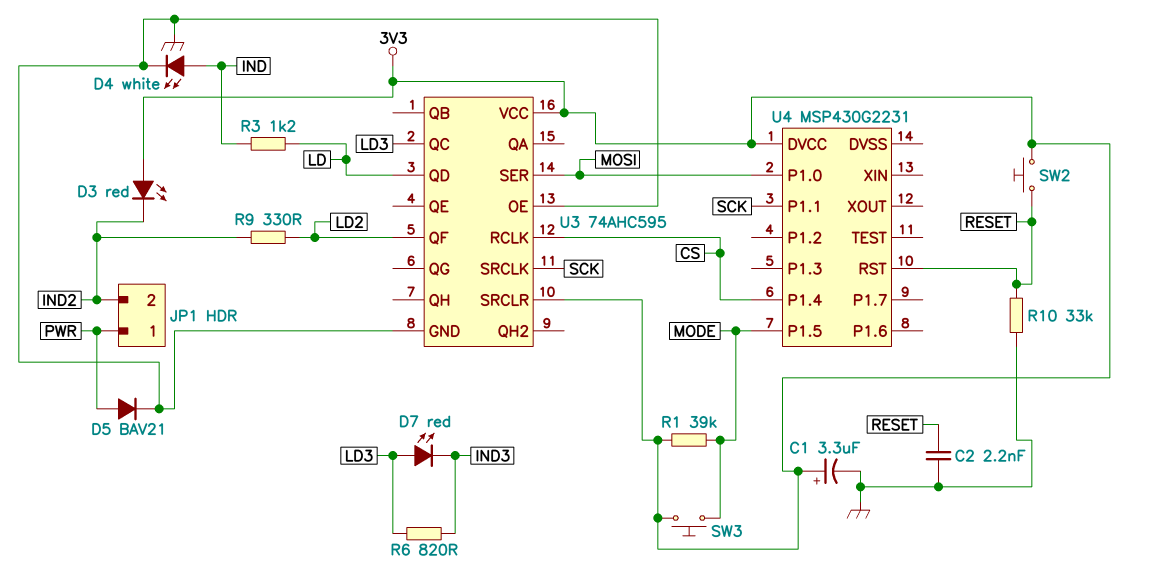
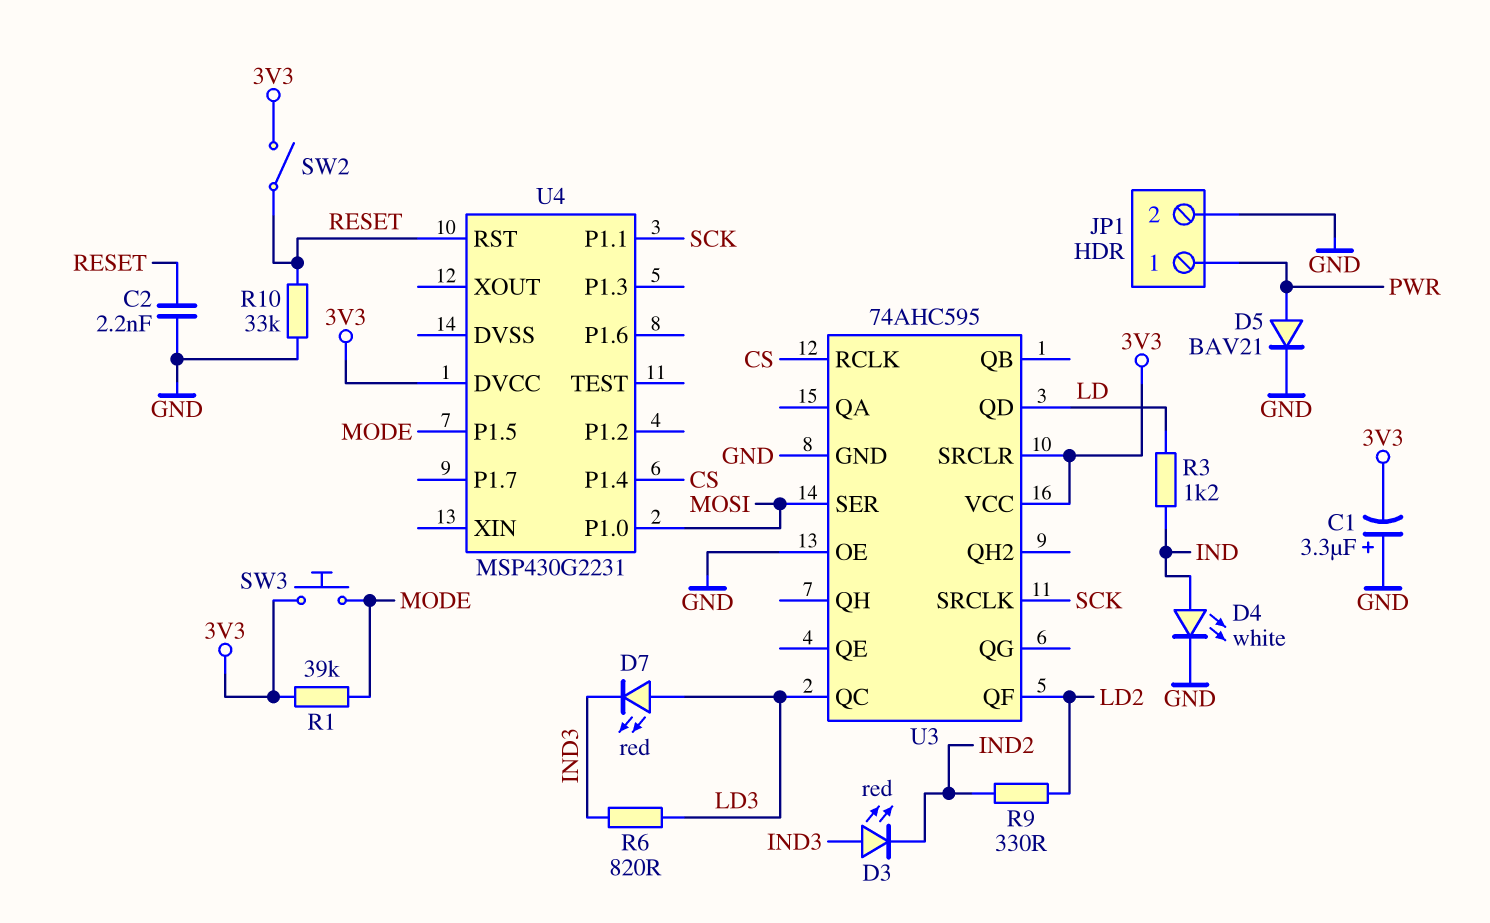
C1: 3.3uF (plus 3V3, minus GND) -> 3.3uF (plus GND, minus 3V3)
D3: LED red (A 3V3, K IND2) -> LED red (A IND3, K IND2)
JP1 pin 2: IND2 -> GND
SW2: button (3V3, RESET) -> switch (3V3, RESET)

